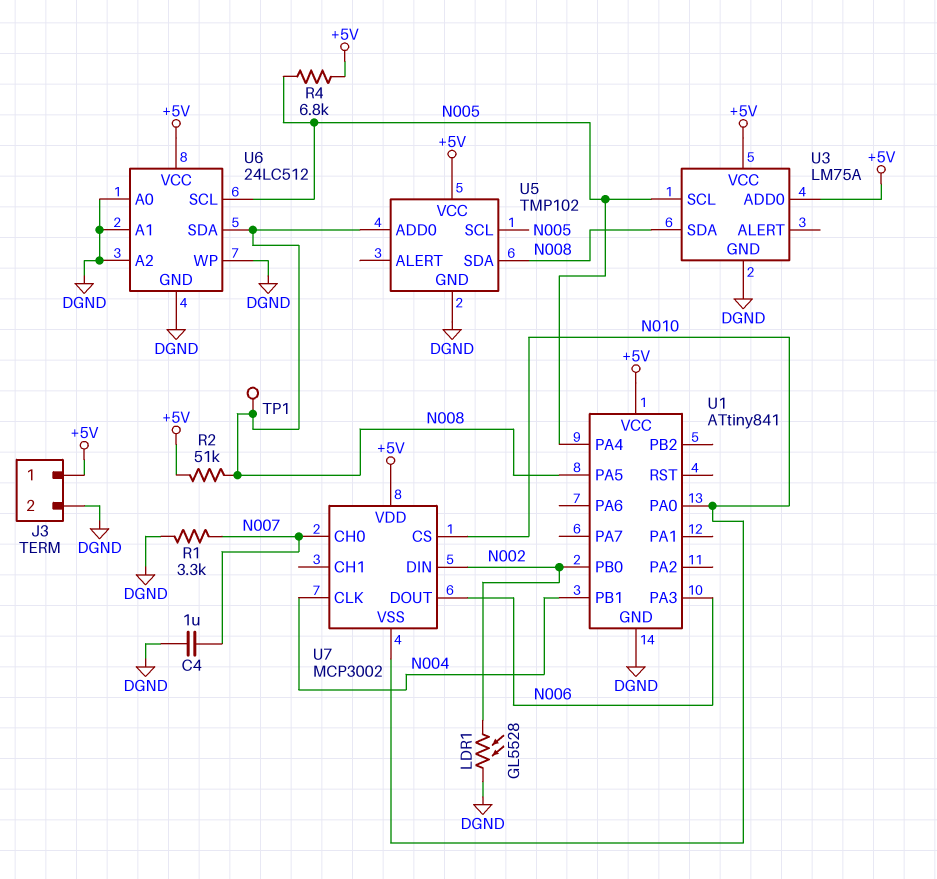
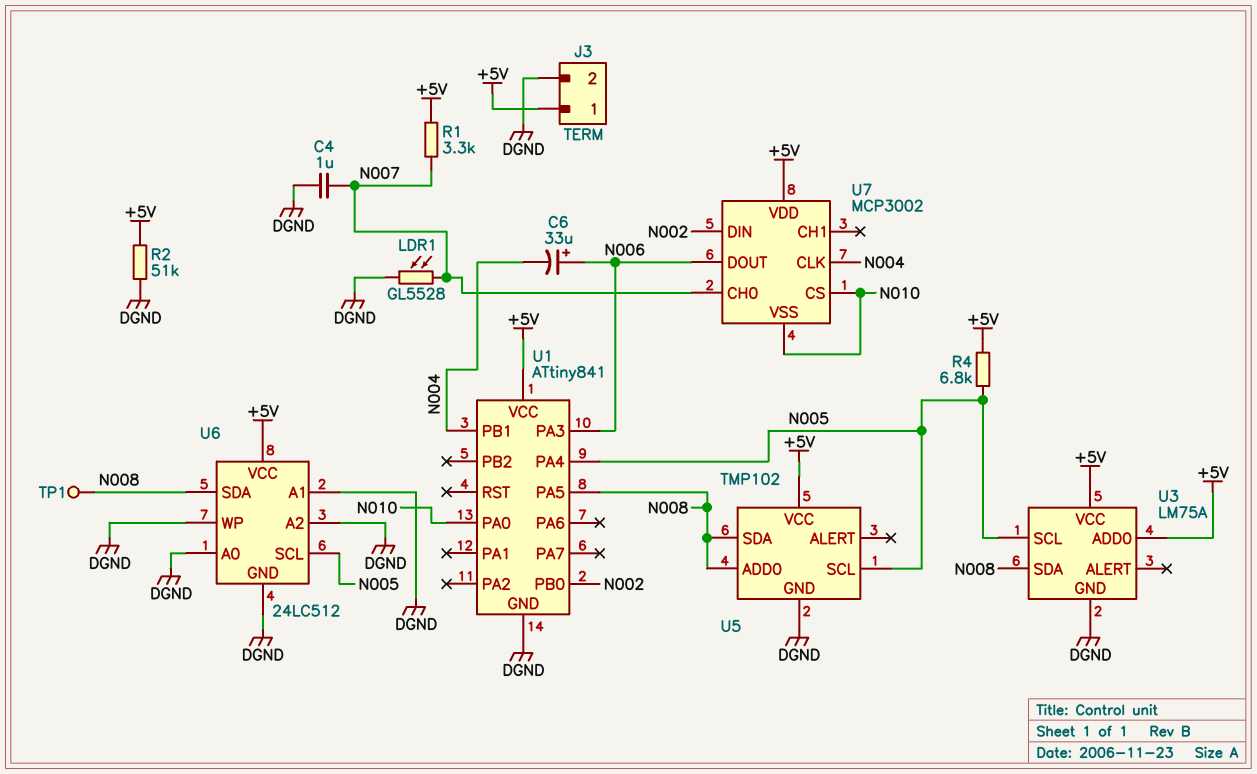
C6: none -> 33uF (plus N006, minus N004)
LDR1: GL5528 (DGND, N002) -> GL5528 (DGND, N007)
R1: 3.3k (DGND, N007) -> 3.3k (+5V, N007)
R2: 51k (+5V, N008) -> 51k (+5V, DGND)

